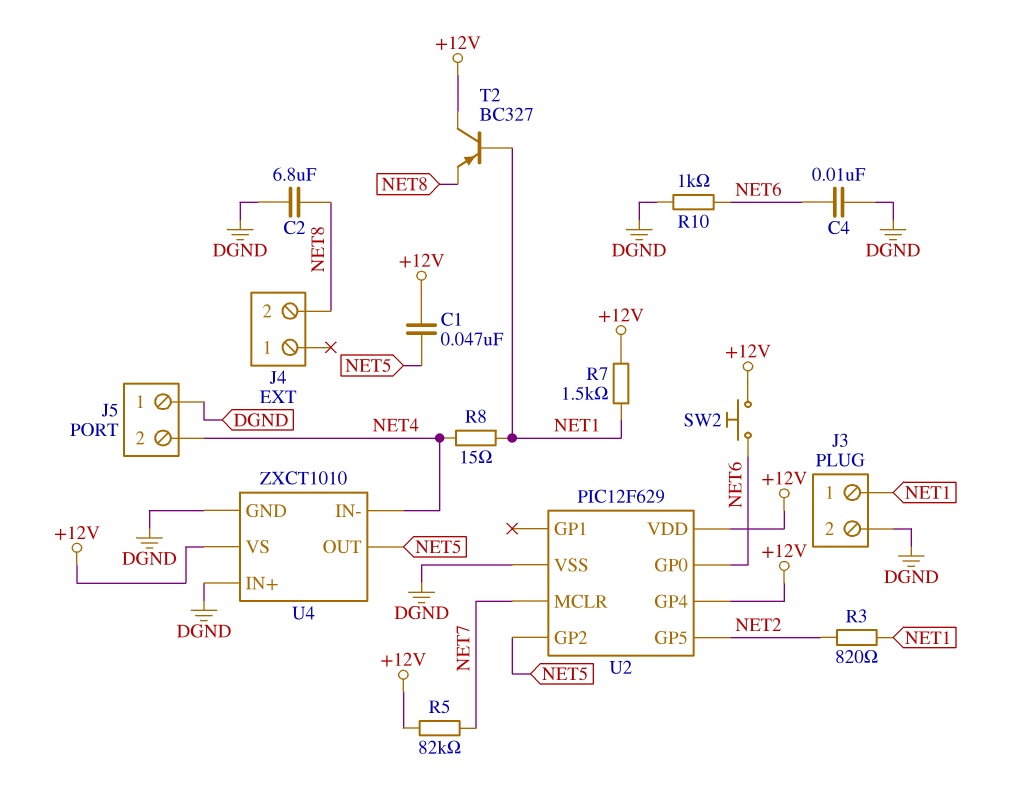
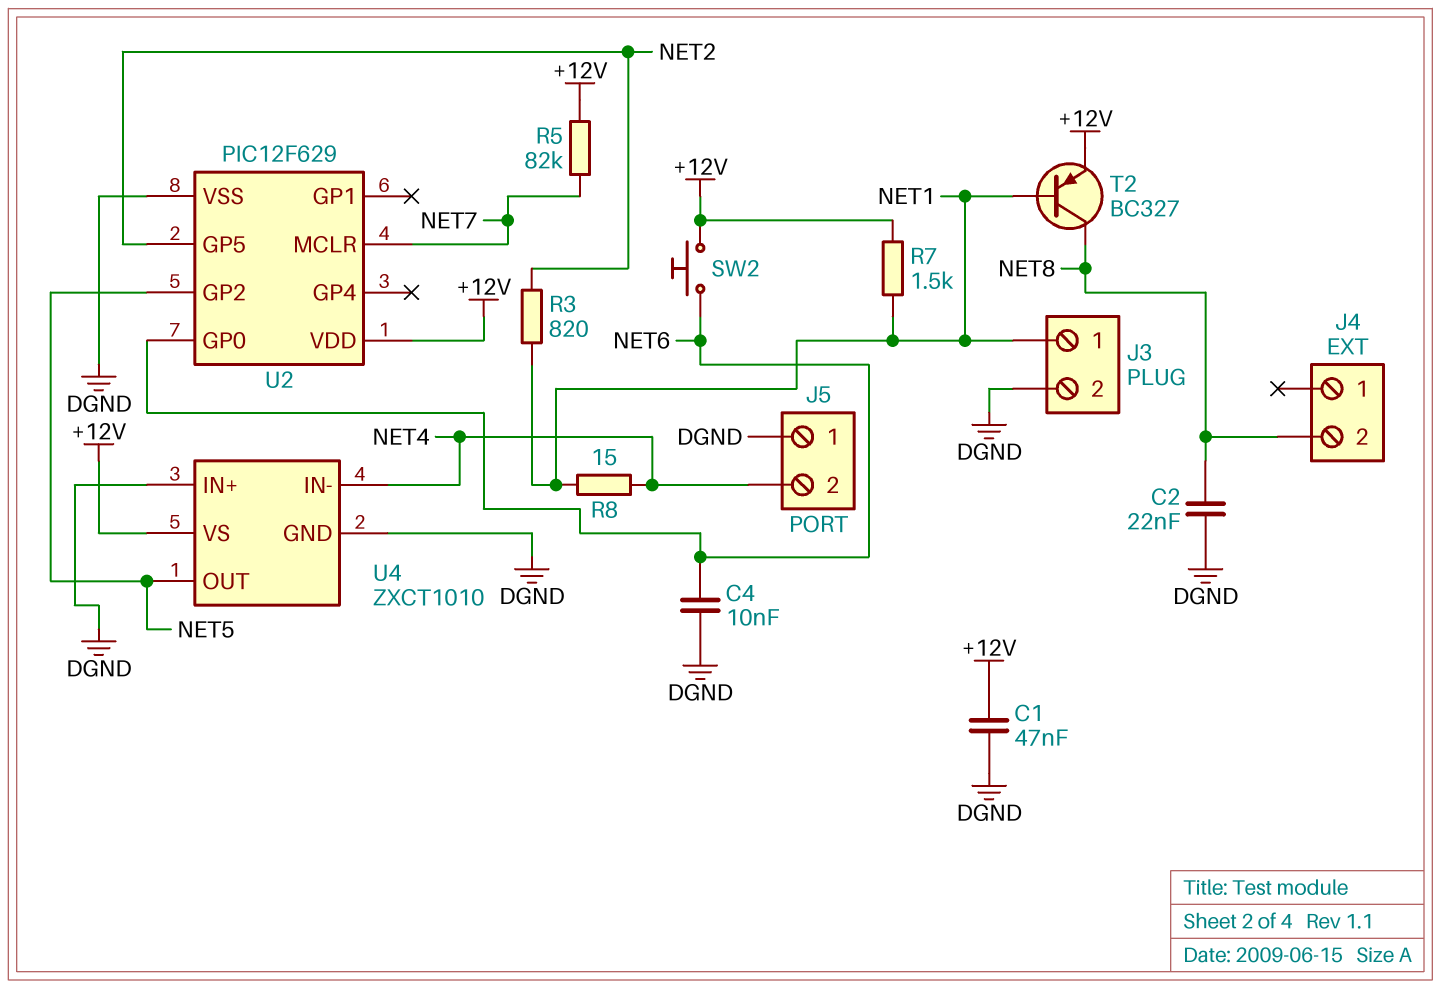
C1: 47nF (+12V, NET5) -> 47nF (+12V, DGND)
C2: 6.8uF (DGND, NET8) -> 22nF (DGND, NET8)
R10: 1k (DGND, NET6) -> none
T2: PNP BC327 (B NET1, C +12V, E NET8) -> PNP BC327 (B NET1, C NET8, E +12V)
U2 pin GP4: +12V -> none

